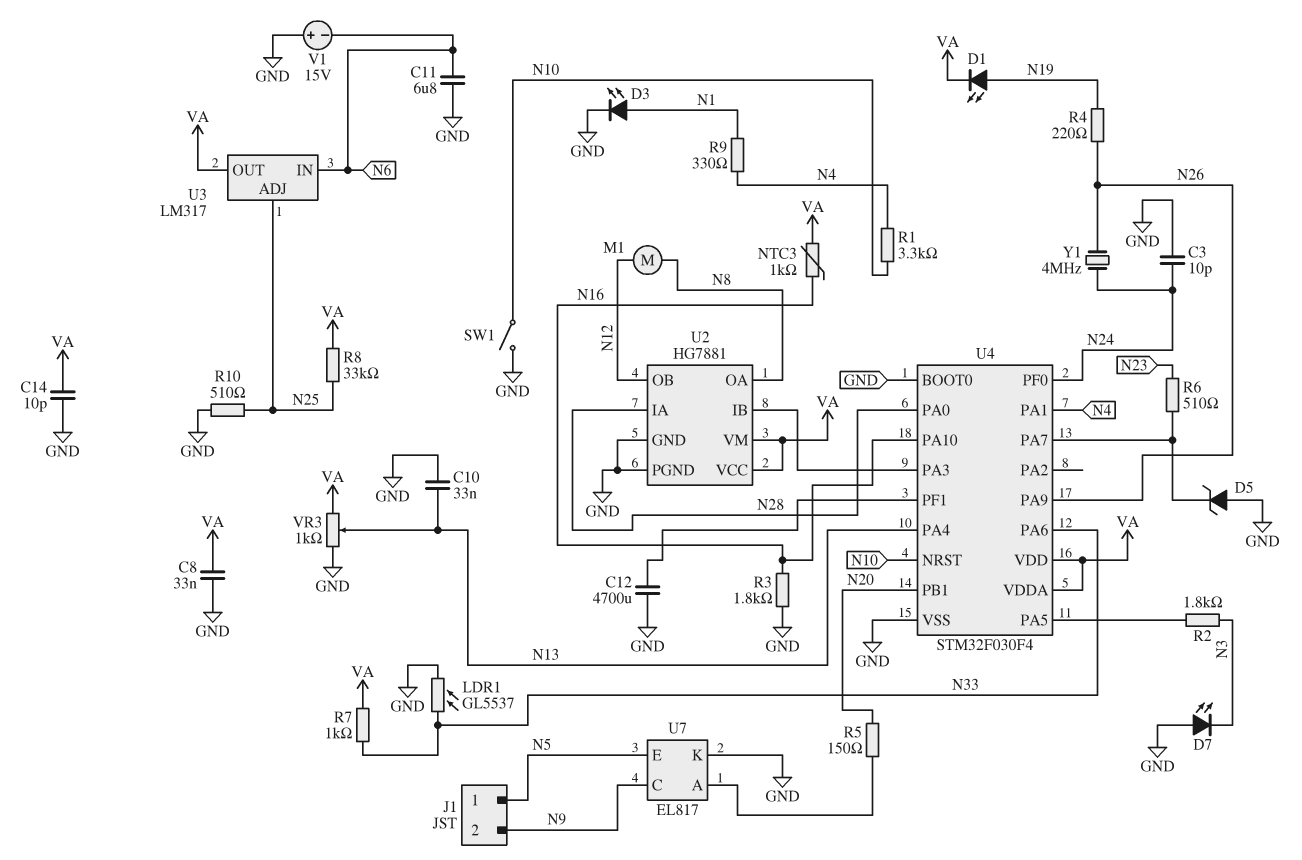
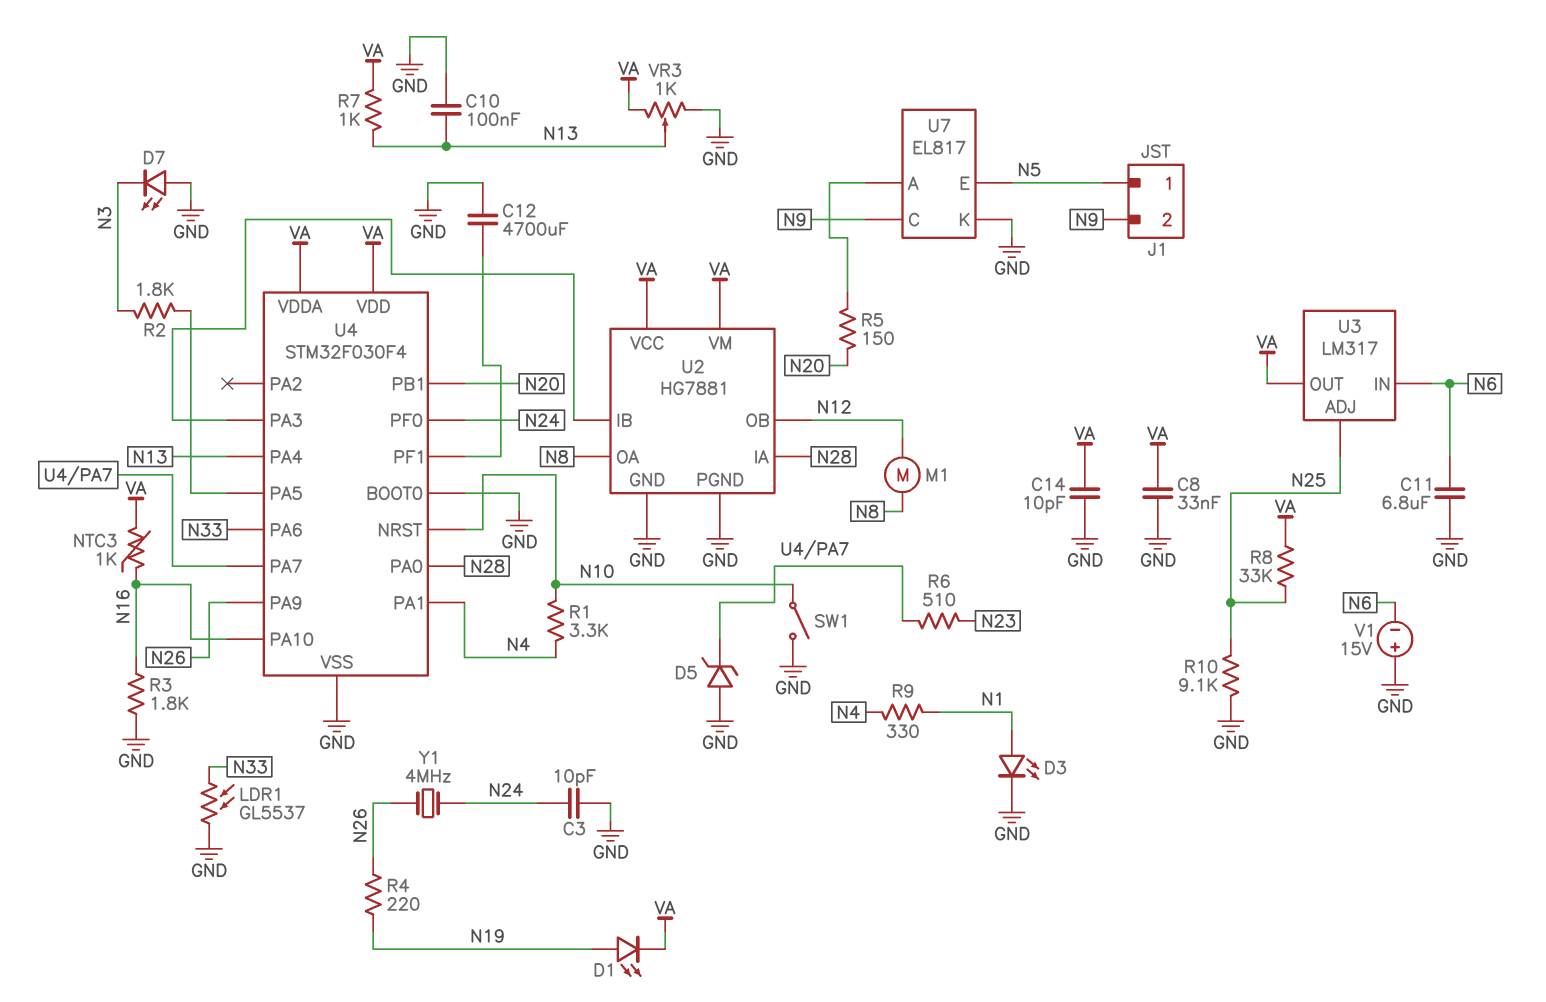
C10: 33nF (GND, N13) -> 100nF (GND, N13)
R7: 1k (N33, VA) -> 1k (N13, VA)
R10: 510 (GND, N25) -> 9.1k (GND, N25)

